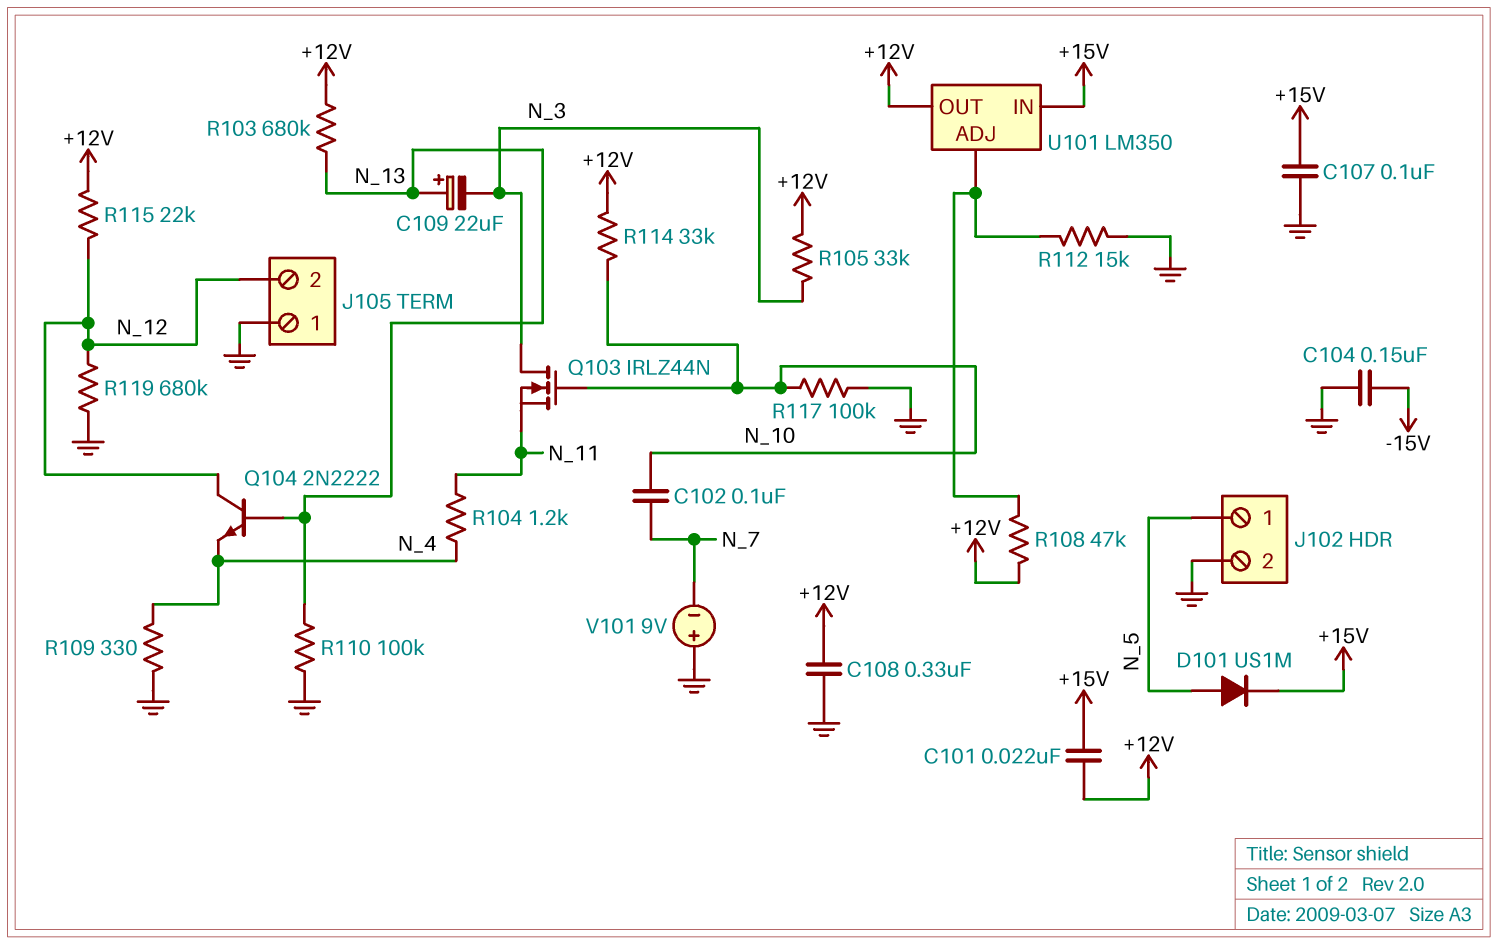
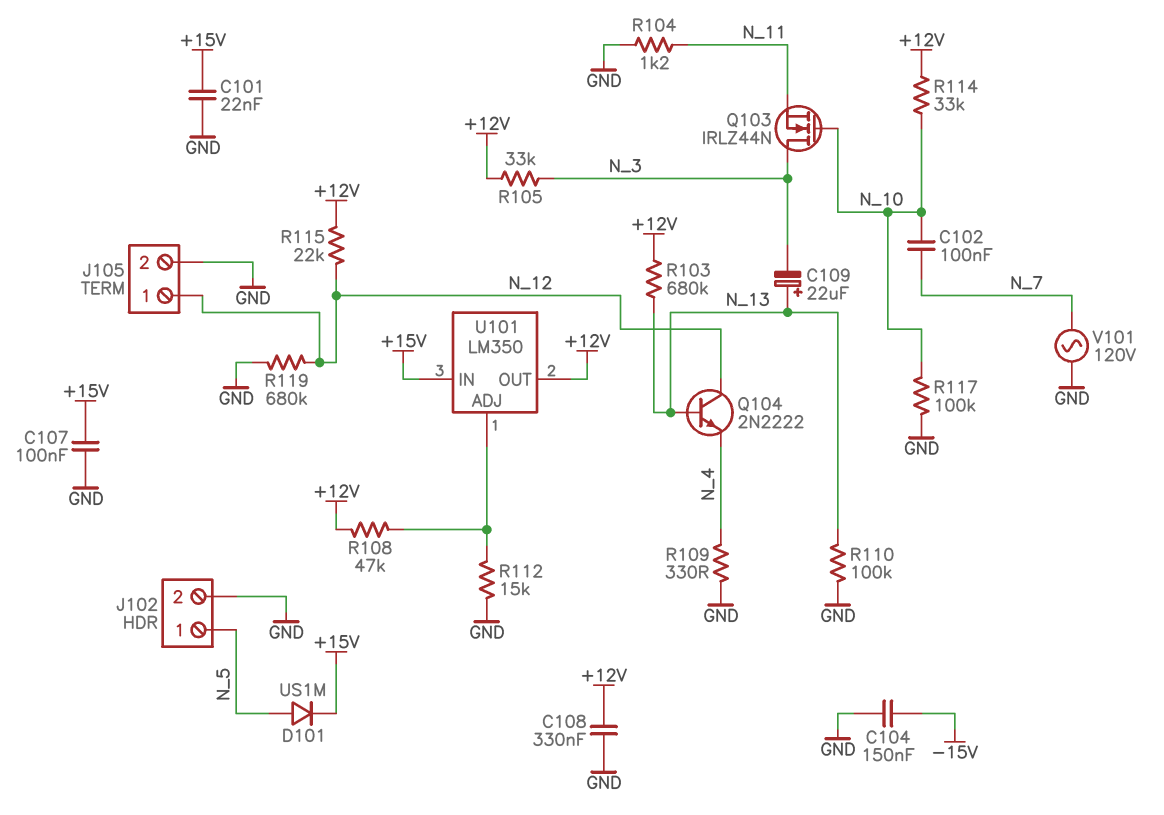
C101: 22nF (+12V, +15V) -> 22nF (+15V, GND)
J105 pin 1: GND -> N_12
J105 pin 2: N_12 -> GND
R104: 1.2k (N_4, N_11) -> 1.2k (GND, N_11)
V101: 9V (plus GND, minus N_7) -> AC 120V (GND, N_7)

